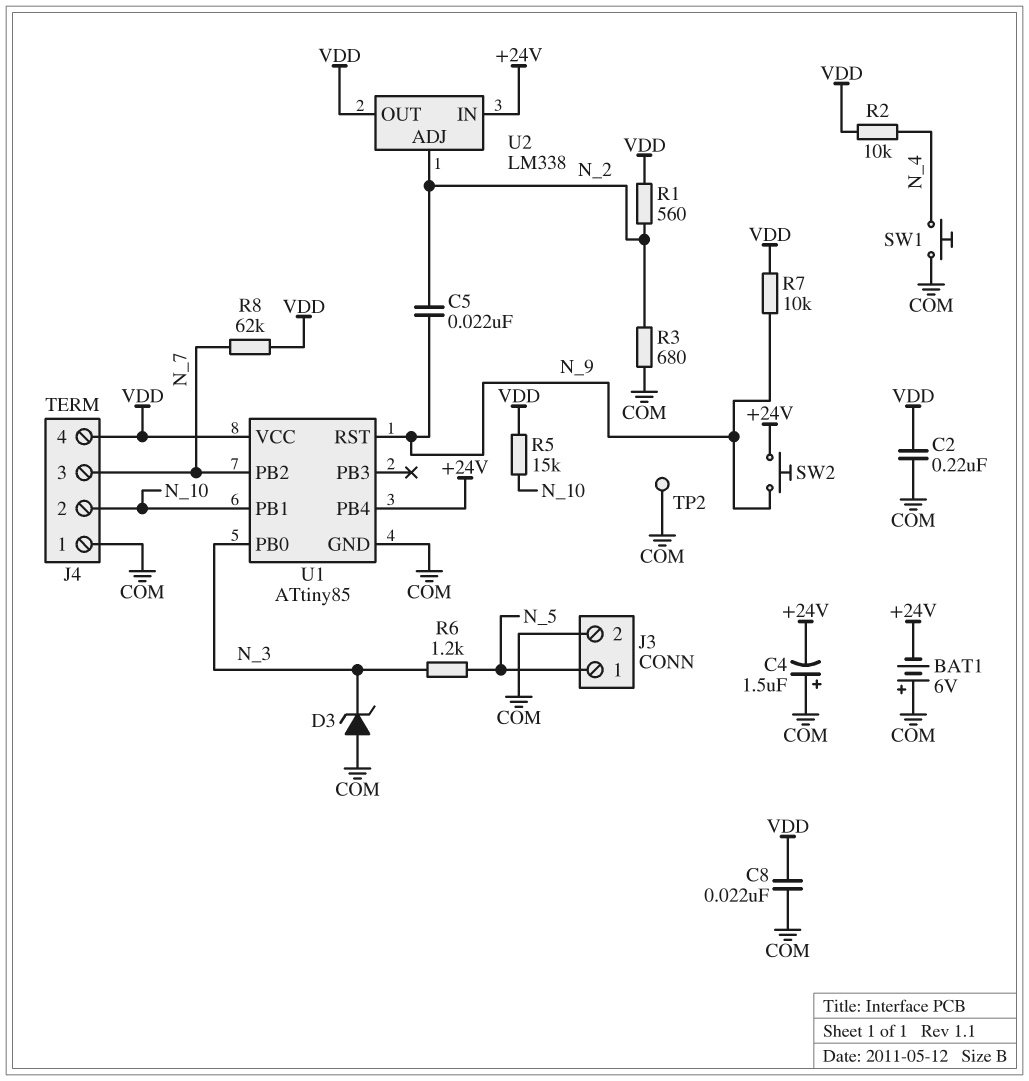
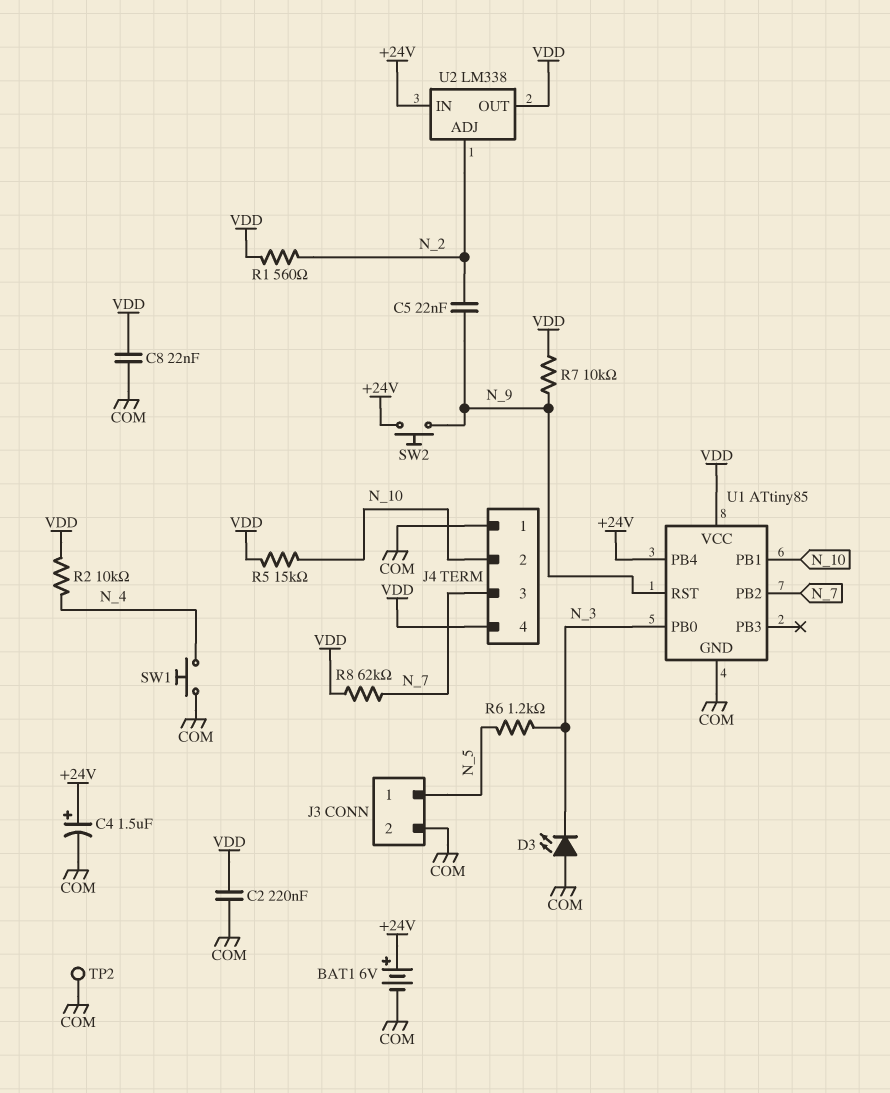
BAT1: 6V (plus COM, minus +24V) -> 6V (plus +24V, minus COM)
C4: 1.5uF (plus COM, minus +24V) -> 1.5uF (plus +24V, minus COM)
D3: zener (A COM, K N_3) -> LED (A COM, K N_3)
R3: 680 (COM, N_2) -> none

